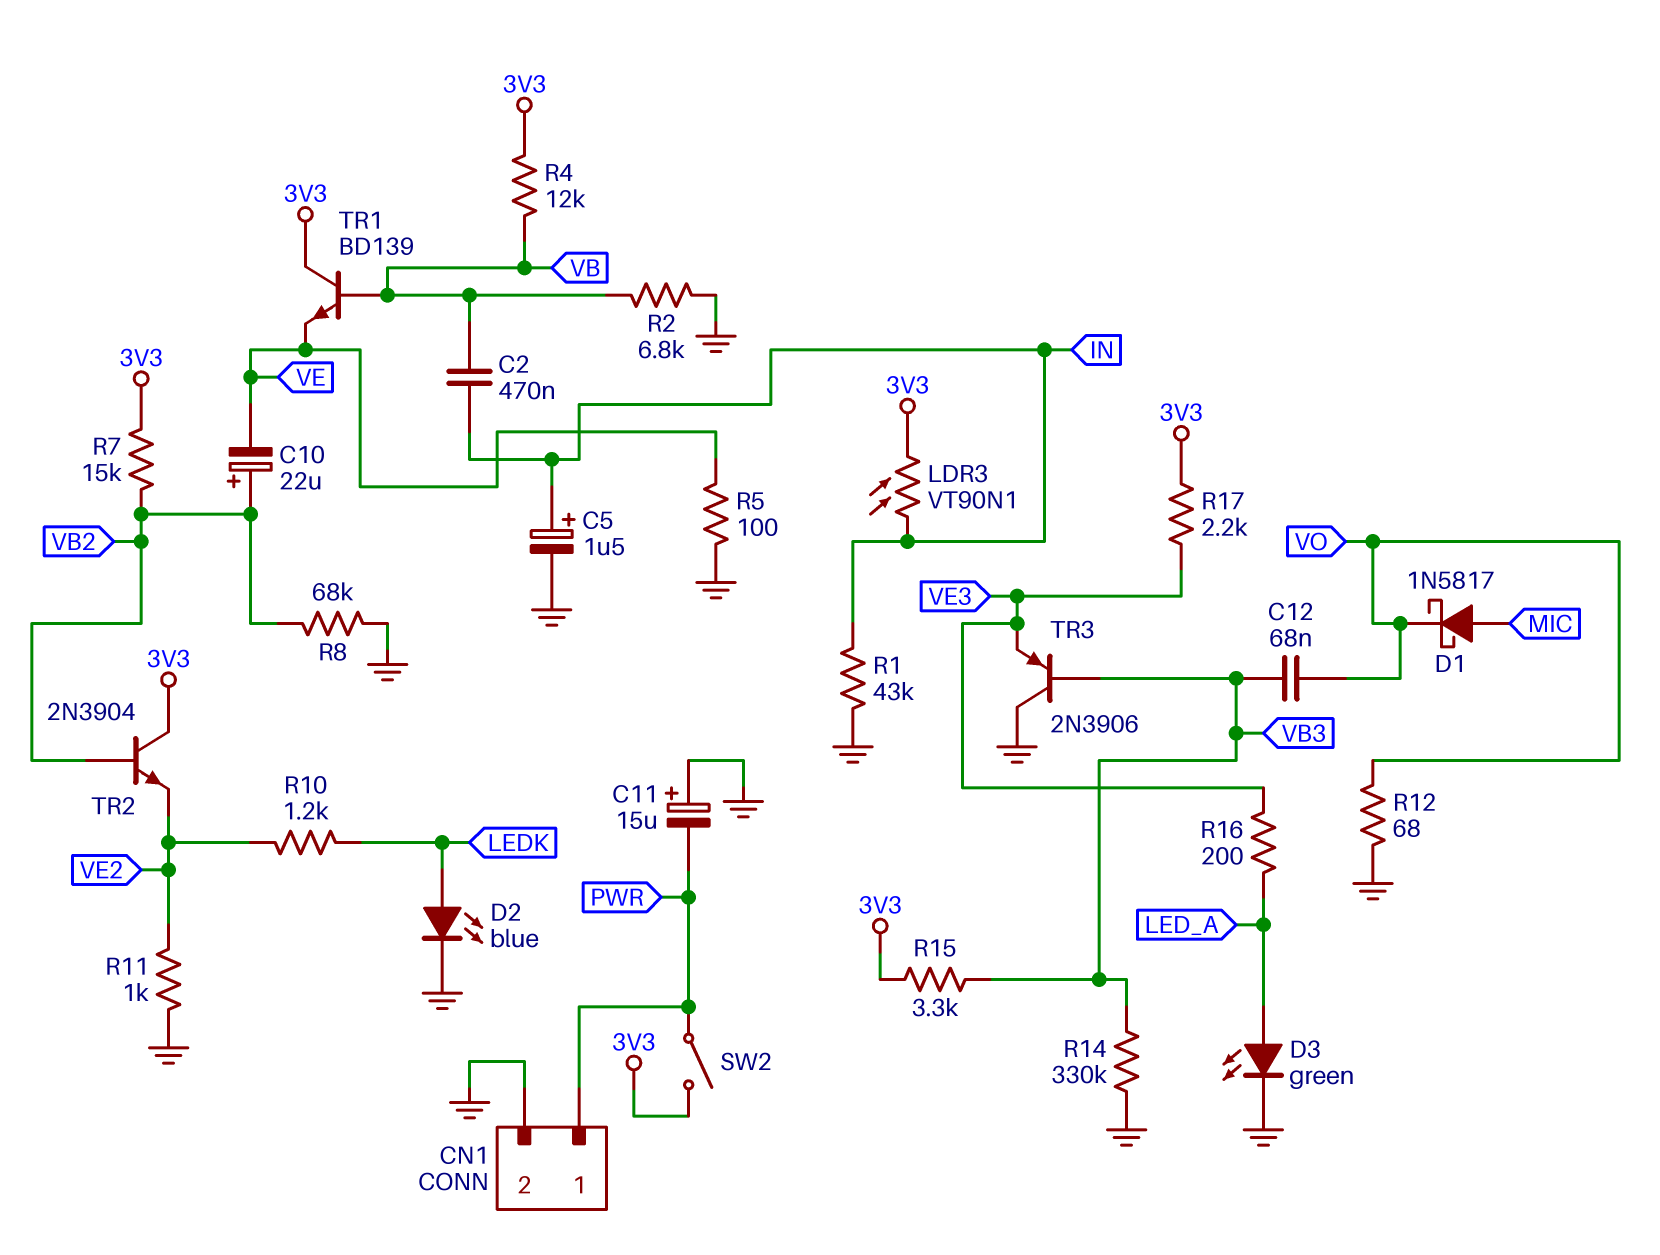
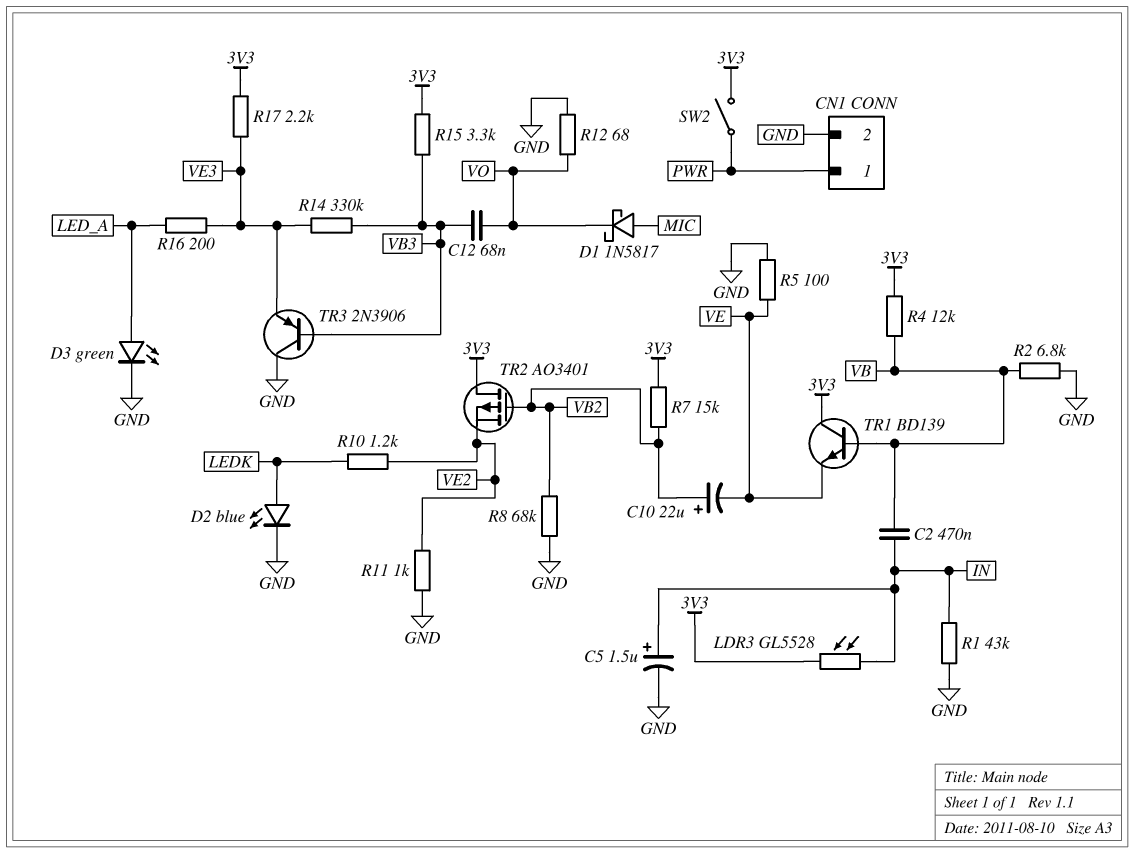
C11: 15uF (plus GND, minus PWR) -> none
LDR3: VT90N1 (3V3, IN) -> GL5528 (3V3, IN)
R14: 330k (GND, VB3) -> 330k (VB3, VE3)
TR2: NPN 2N3904 (B VB2, C 3V3, E VE2) -> PMOS AO3401 (G VB2, D 3V3, S VE2)

